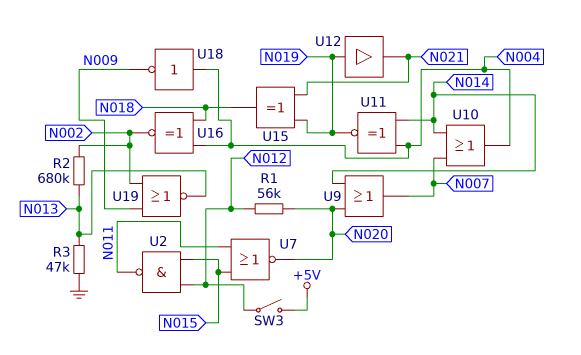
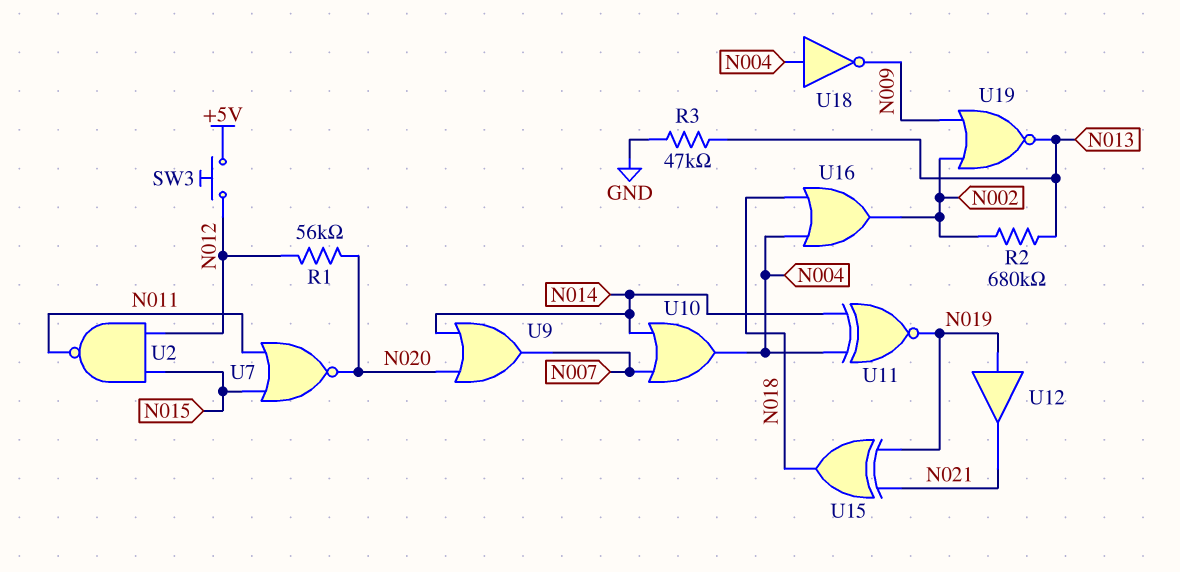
SW3: switch (+5V, N012) -> button (+5V, N012)
U16: XNOR (in N004, in N018, out N002) -> OR (in N004, in N018, out N002)

